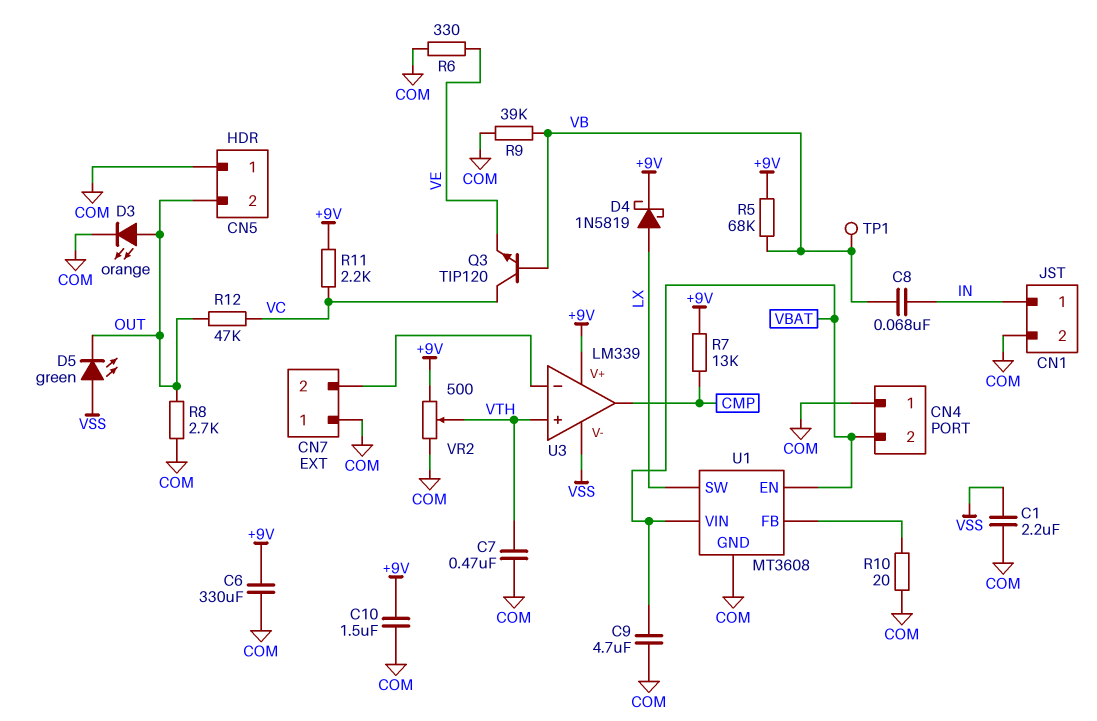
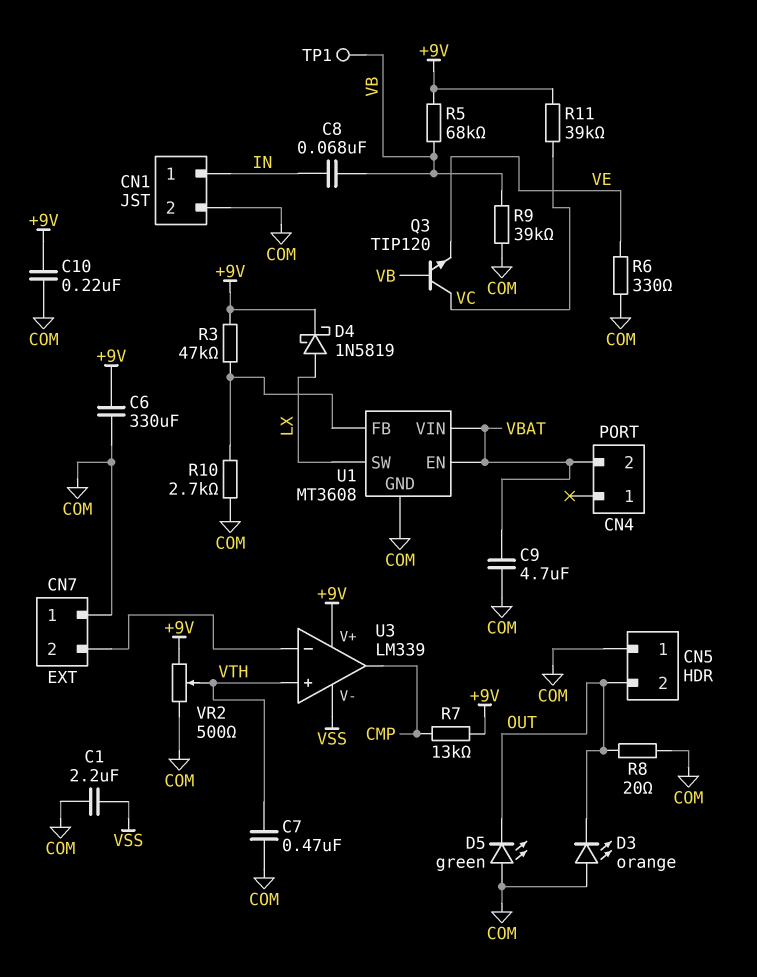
C10: 1.5uF (+9V, COM) -> 220nF (+9V, COM)
CN4 pin 1: COM -> none
D3: LED orange (A OUT, K COM) -> LED orange (A COM, K OUT)
D5: LED green (A VSS, K OUT) -> LED green (A COM, K OUT)
R3: none -> 47k (+9V, U1/FB)
R8: 2.7k (COM, OUT) -> 20 (COM, OUT)
R10: 20 (COM, U1/FB) -> 2.7k (COM, U1/FB)
R11: 2.2k (+9V, VC) -> 39k (+9V, VC)
R12: 47k (OUT, VC) -> none

